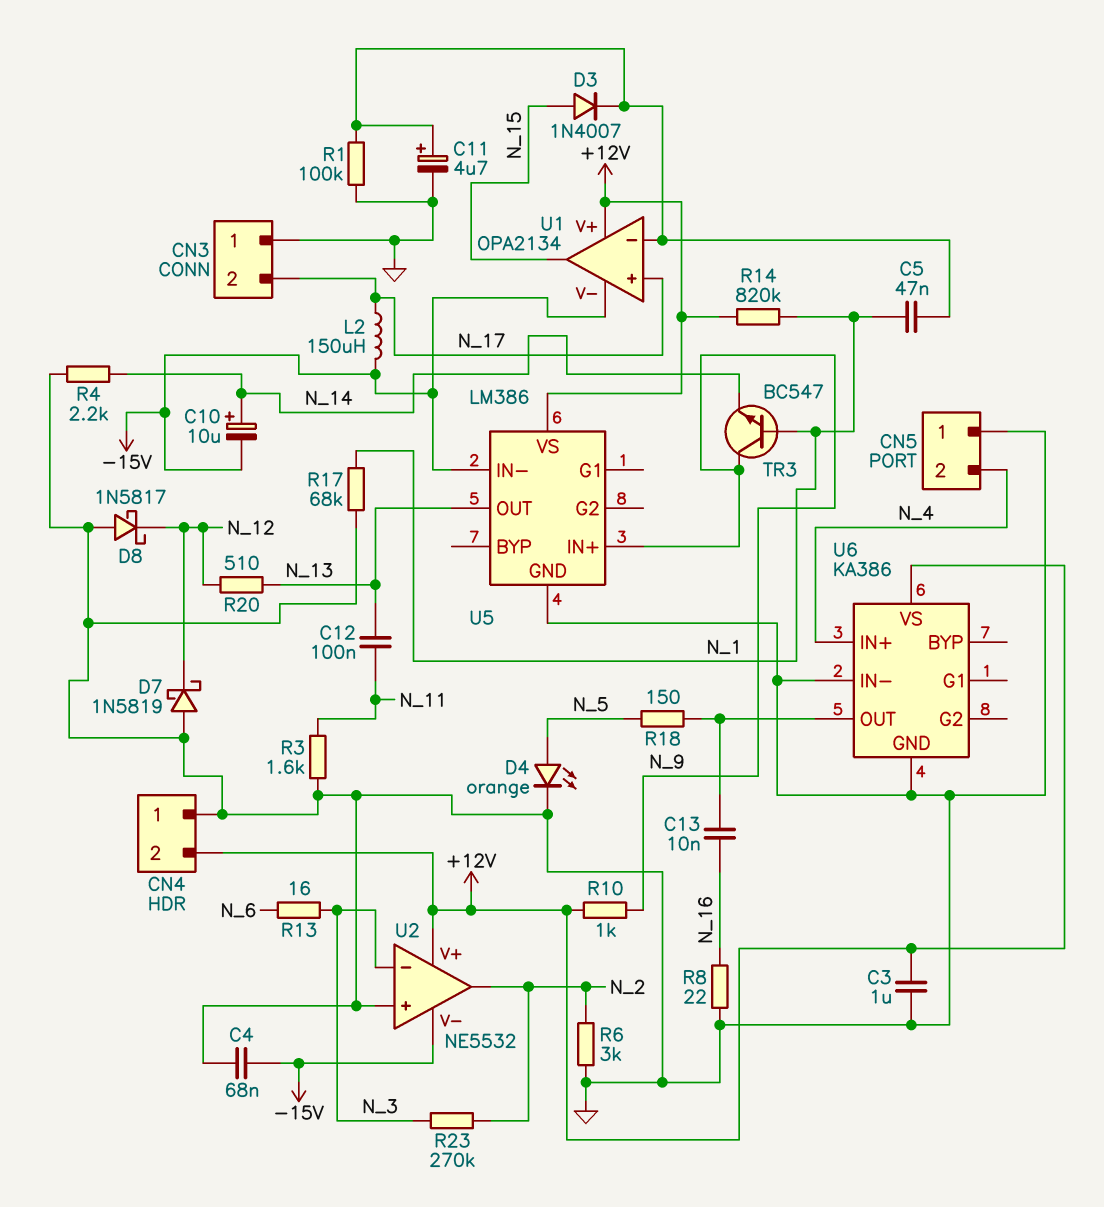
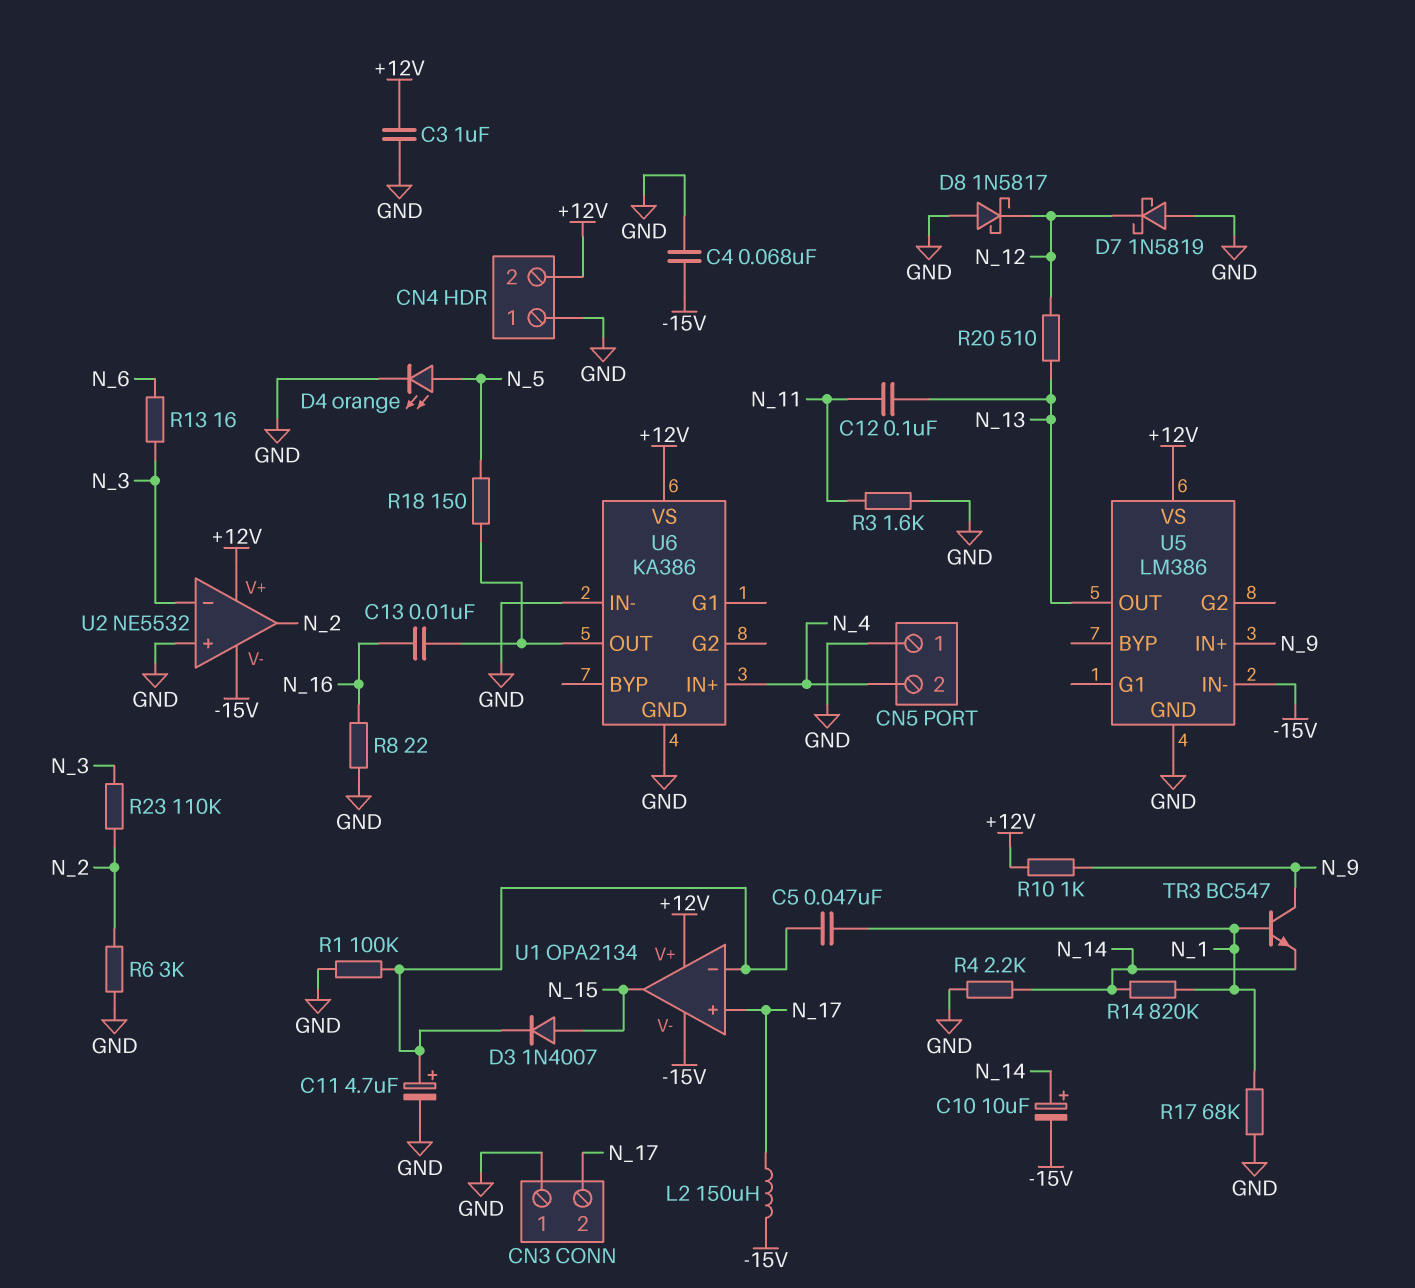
R14: 820k (+12V, N_1) -> 820k (N_1, N_14)
R23: 270k (N_2, N_3) -> 110k (N_2, N_3)

